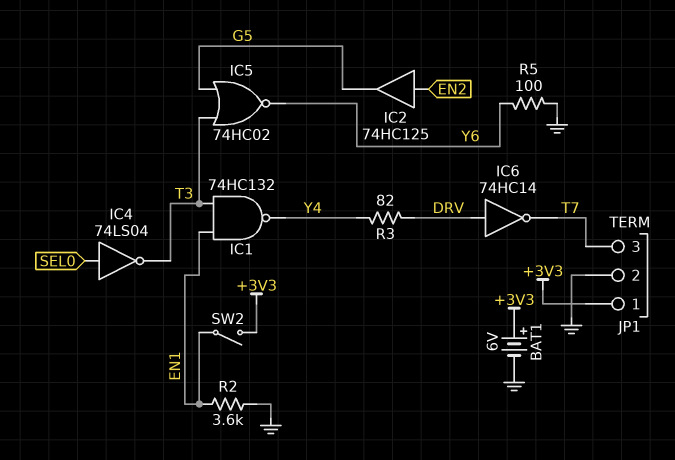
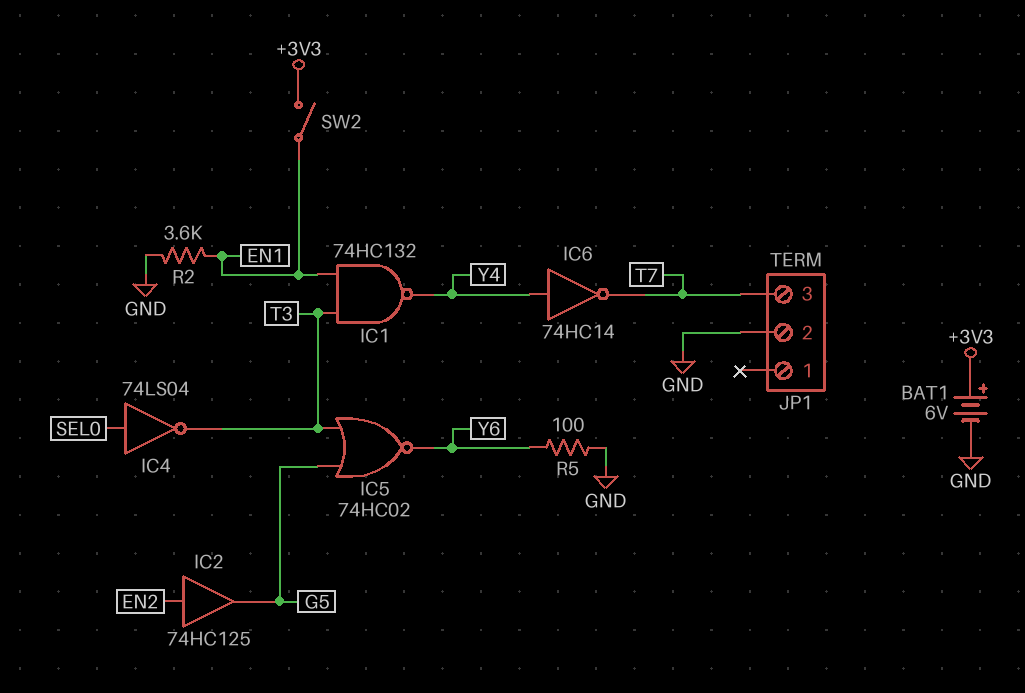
IC6: NOT 74HC14 (in DRV, out T7) -> NOT 74HC14 (in Y4, out T7)
JP1 pin 1: +3V3 -> none
R3: 82 (DRV, Y4) -> none

